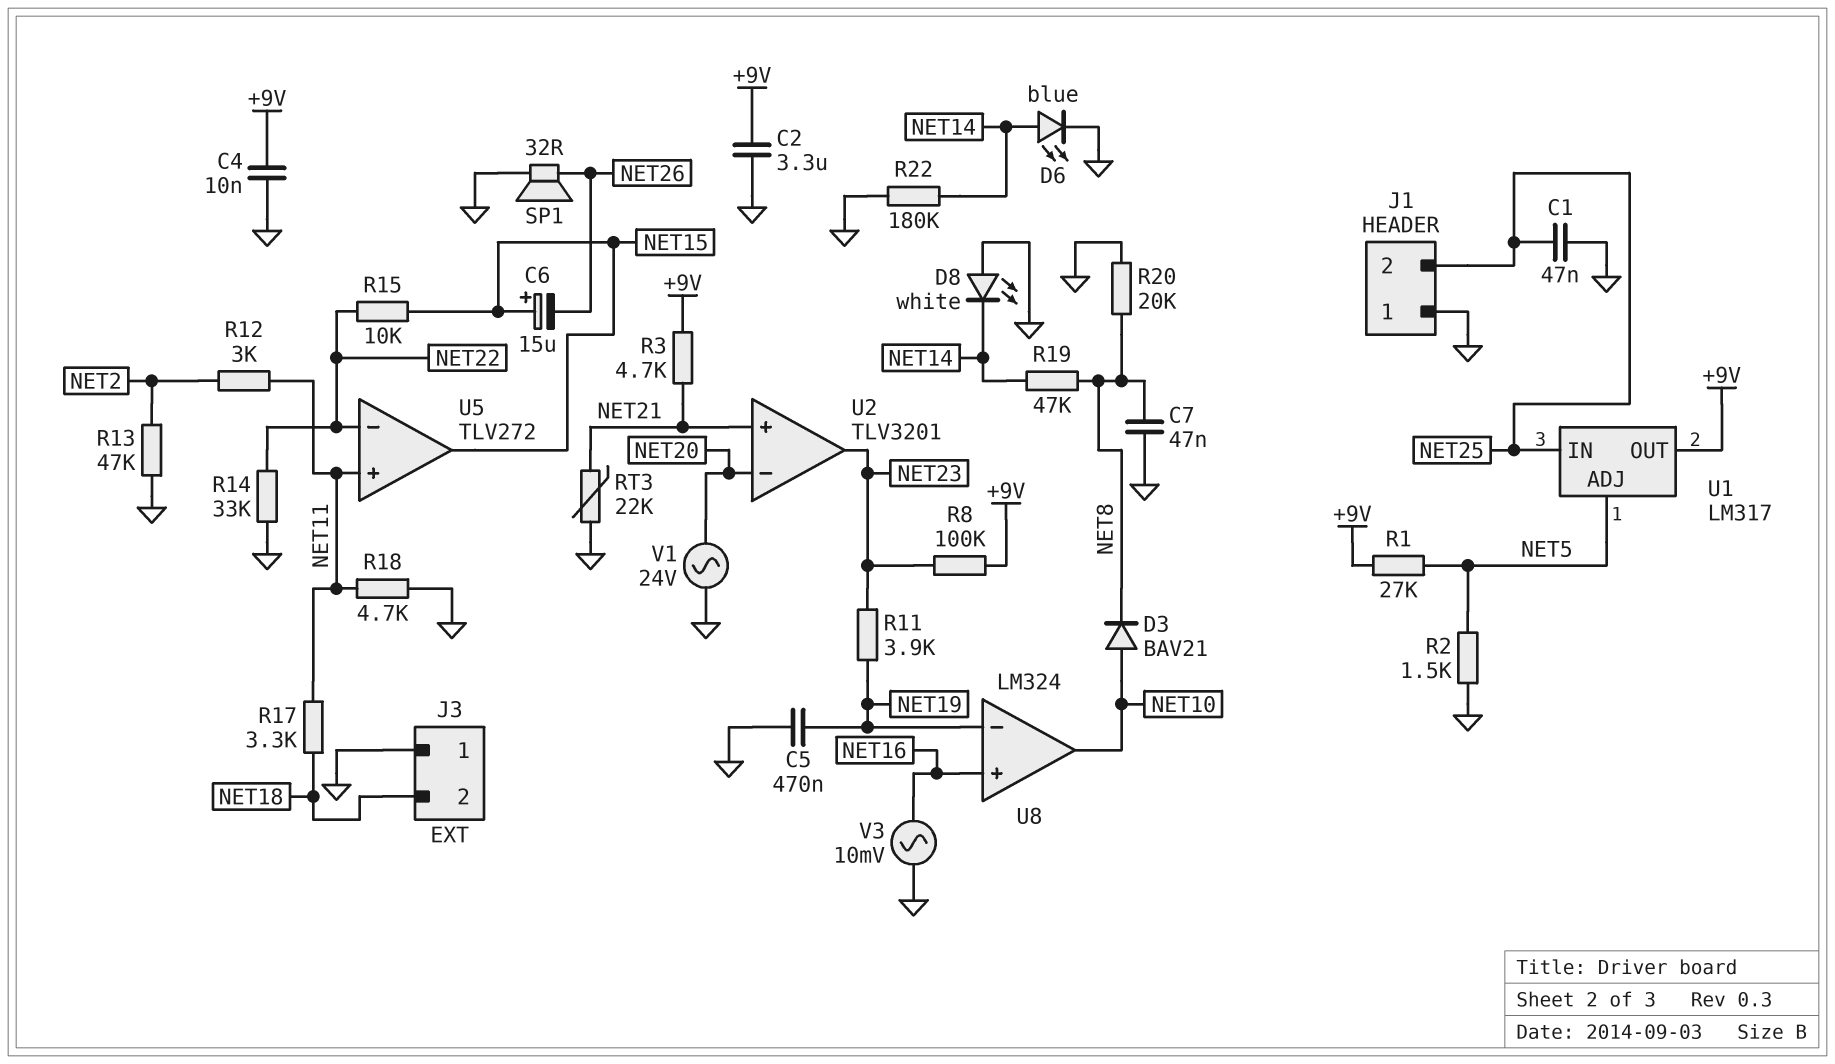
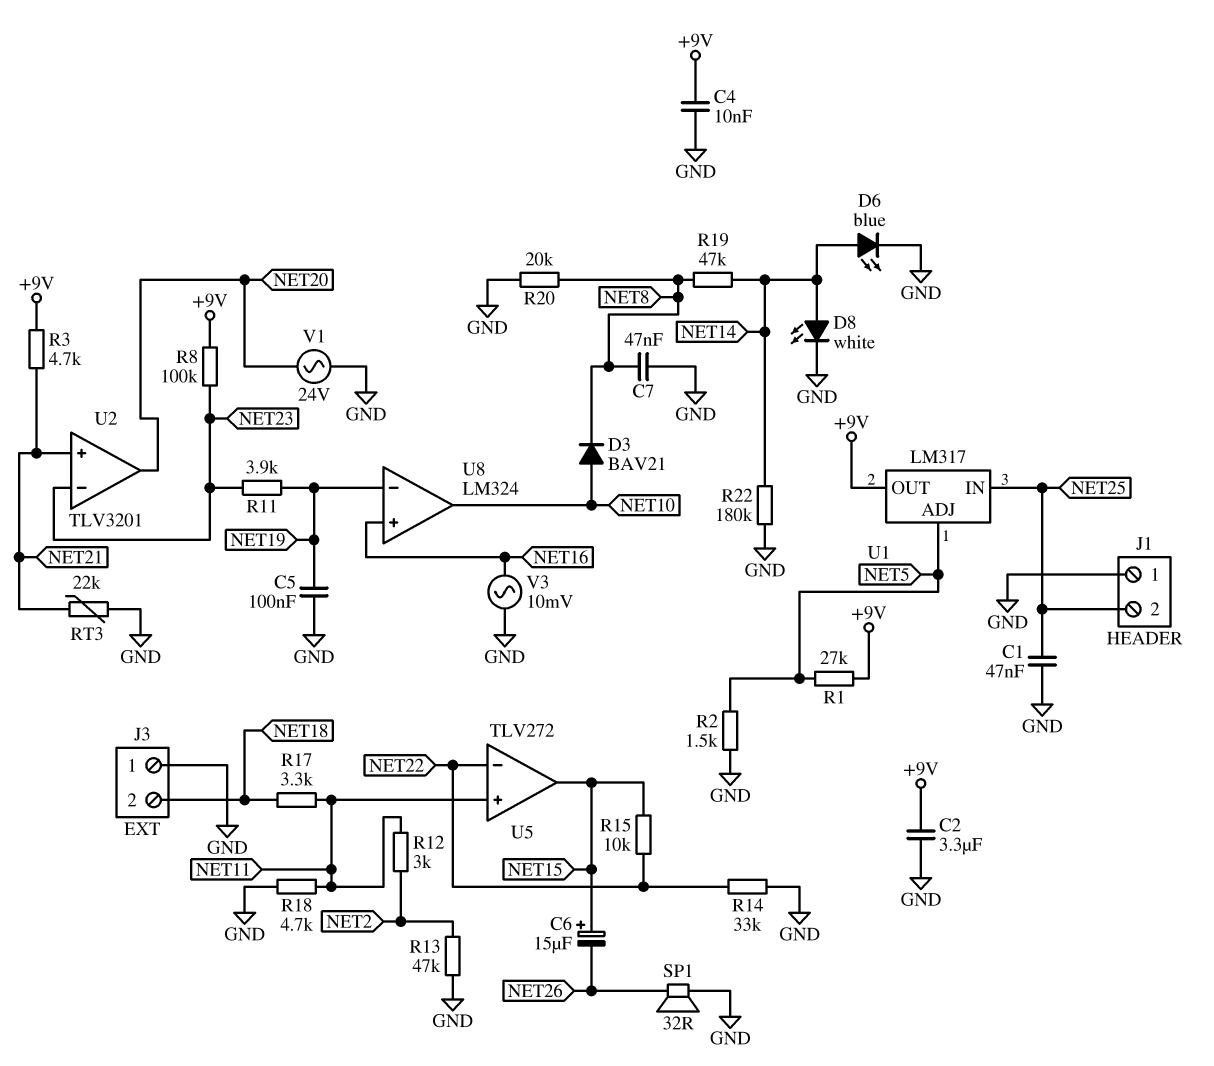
C5: 470nF (GND, NET19) -> 100nF (GND, NET19)
D8: LED white (A GND, K NET14) -> LED white (A NET14, K GND)
U2 pin in-: NET20 -> NET23
U2 pin out: NET23 -> NET20

